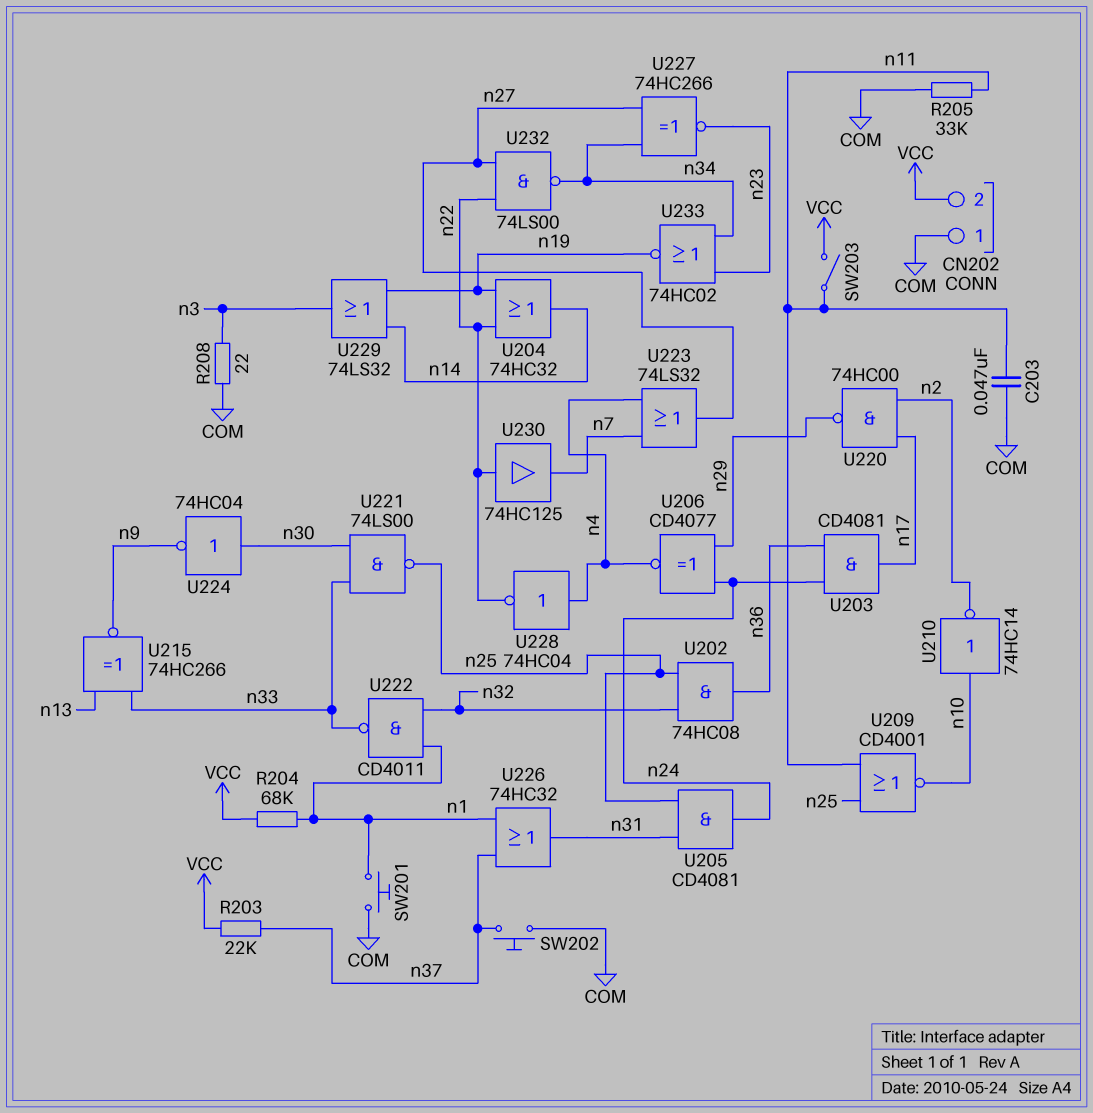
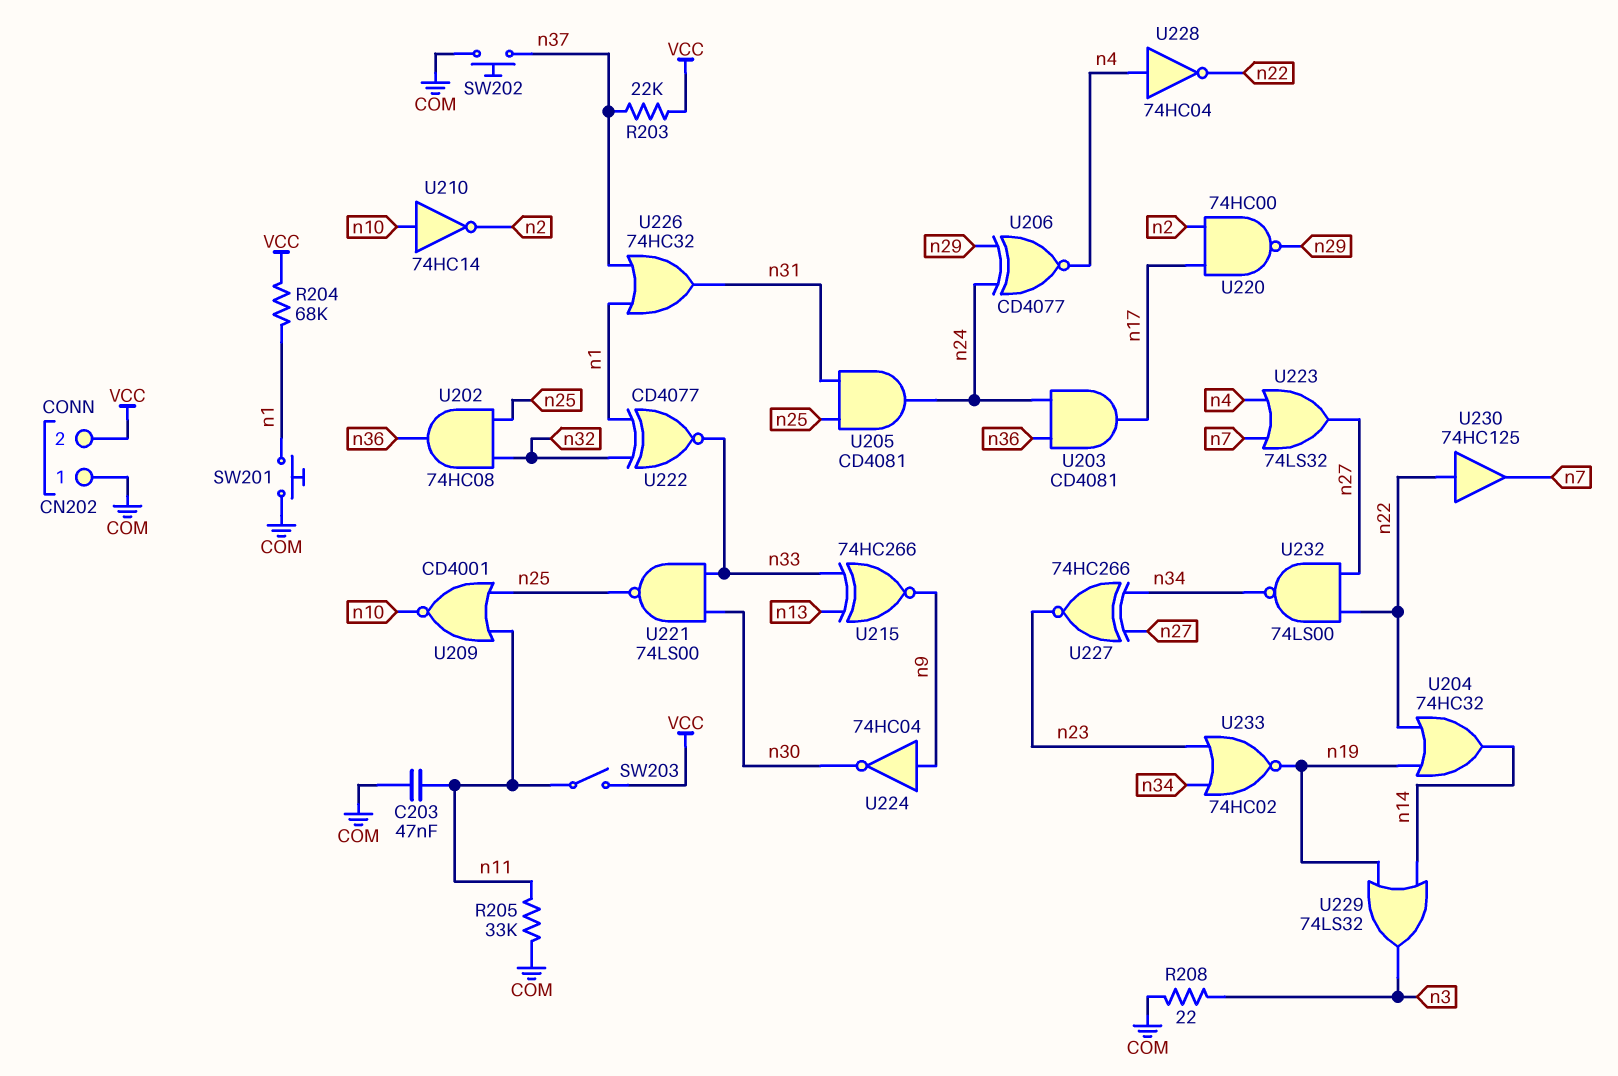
U222: NAND CD4011 (in n1, in n32, out n33) -> XNOR CD4077 (in n1, in n32, out n33)
U224: NOT 74HC04 (in n30, out n9) -> NOT 74HC04 (in n9, out n30)

